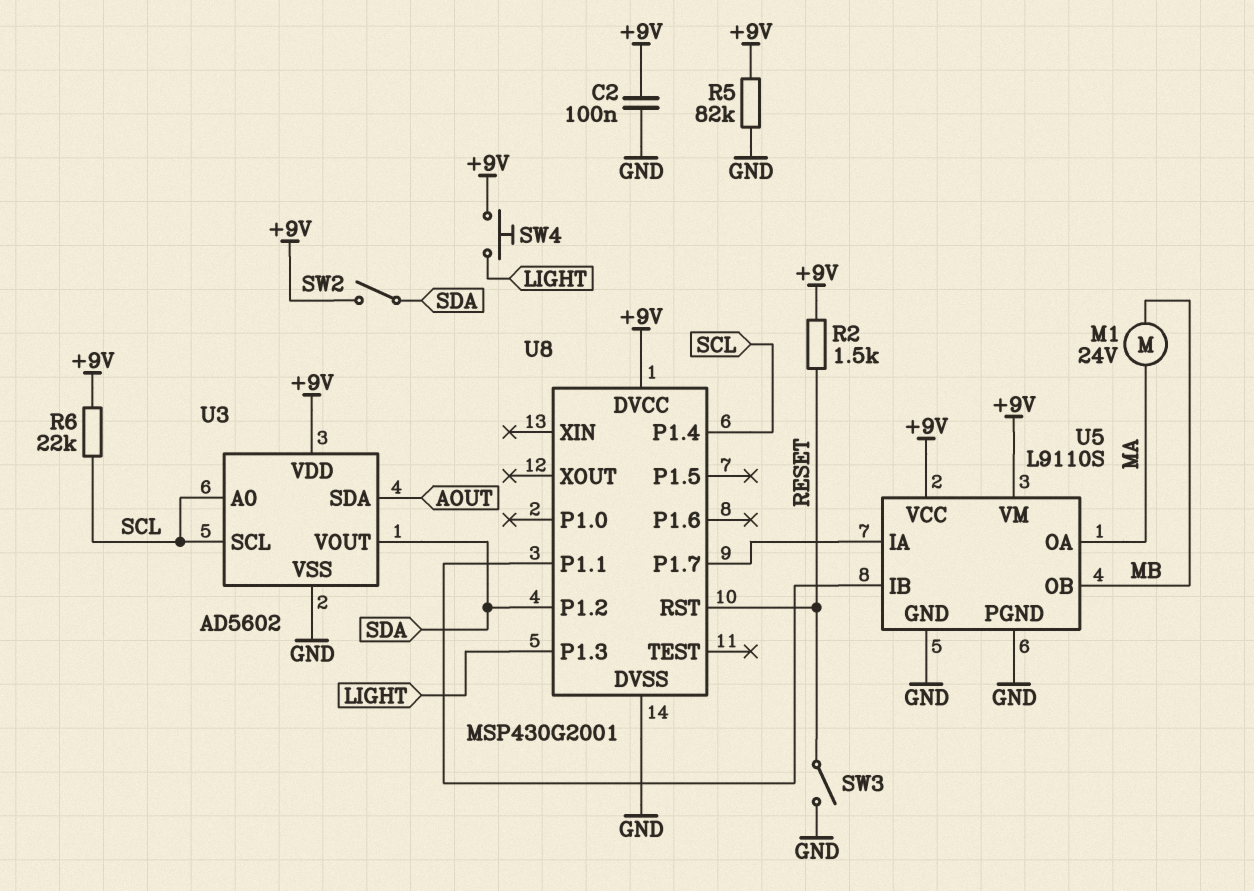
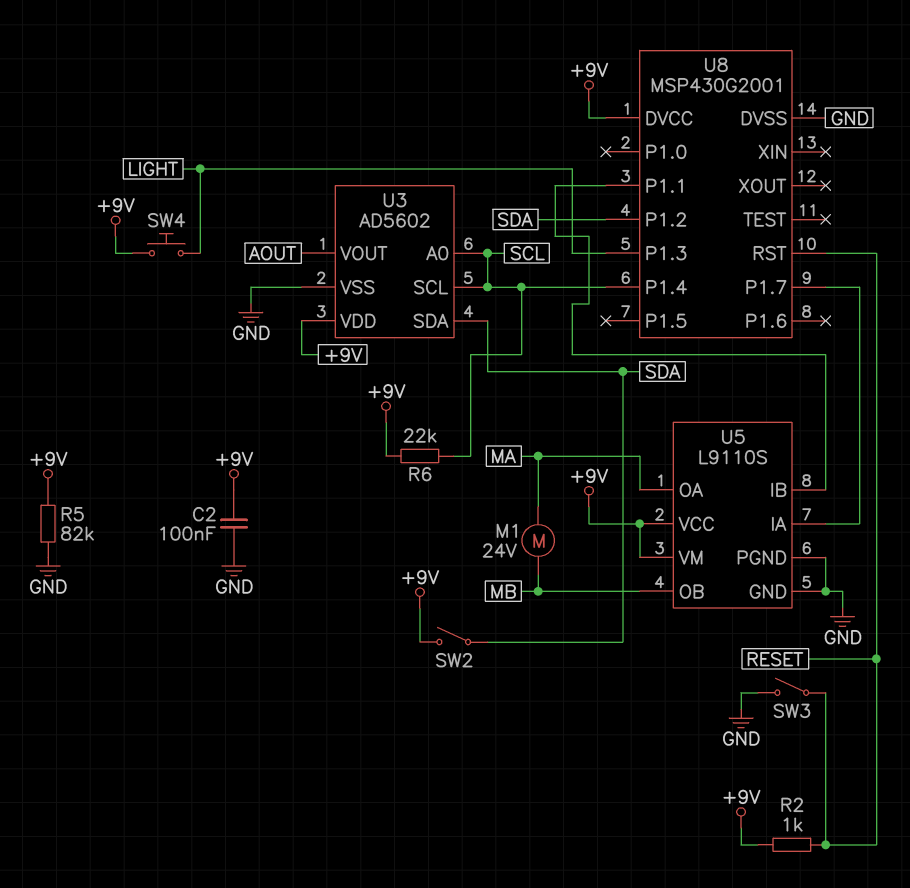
R2: 1.5k (+9V, RESET) -> 1k (+9V, RESET)
U3 pin SDA: AOUT -> SDA
U3 pin VOUT: SDA -> AOUT

